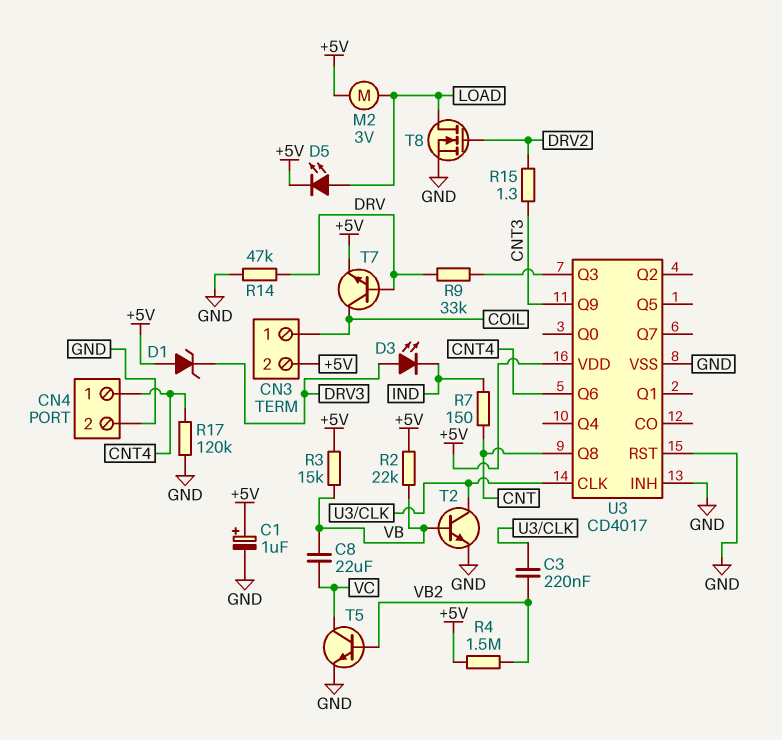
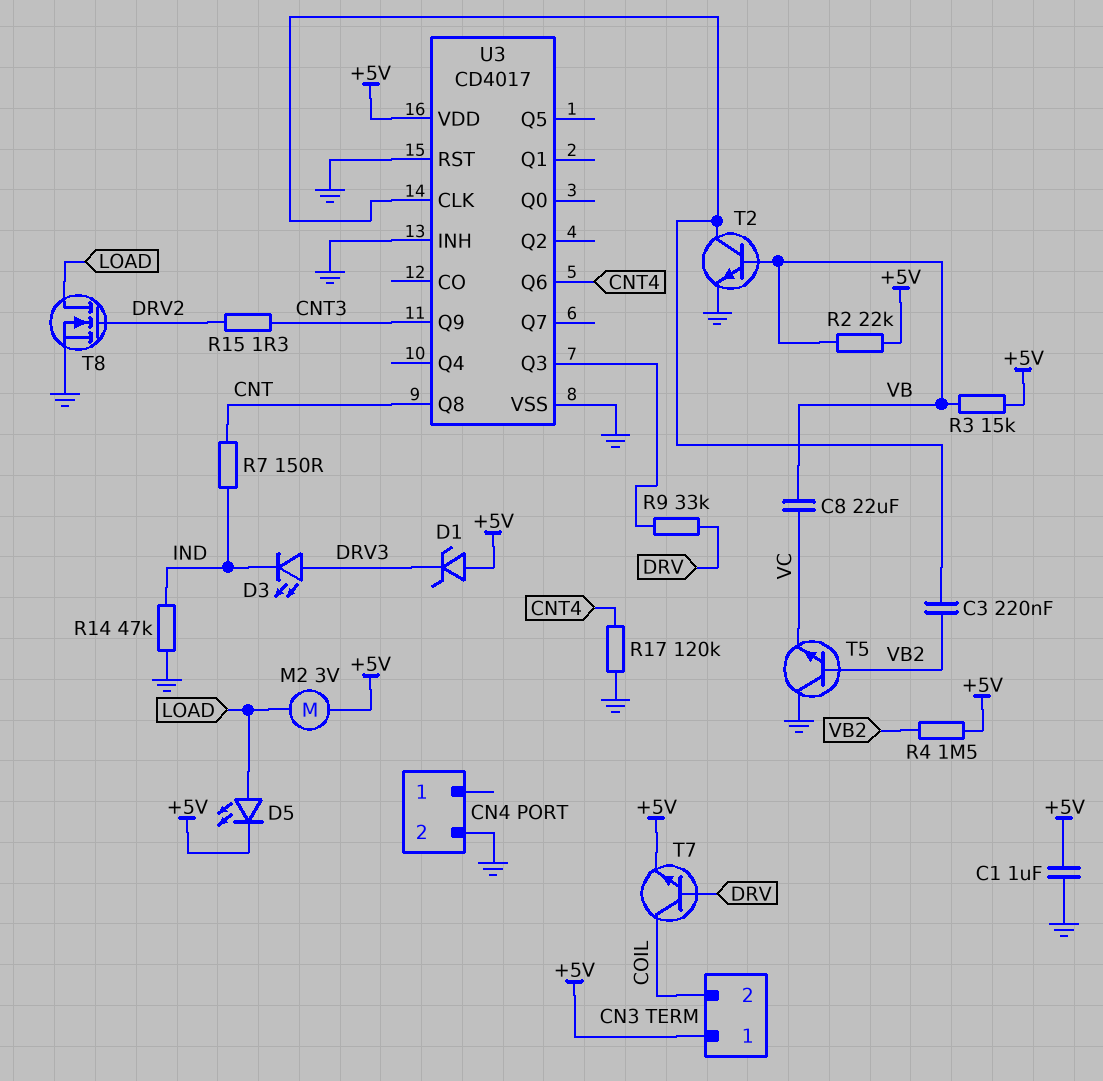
C1: 1uF (plus +5V, minus GND) -> 1uF (+5V, GND)
CN3 pin 1: COIL -> +5V
CN3 pin 2: +5V -> COIL
CN4 pin 1: CNT4 -> none
R14: 47k (DRV, GND) -> 47k (GND, IND)
T5: NPN (B VB2, C VC, E GND) -> NPN (B VB2, C GND, E VC)

